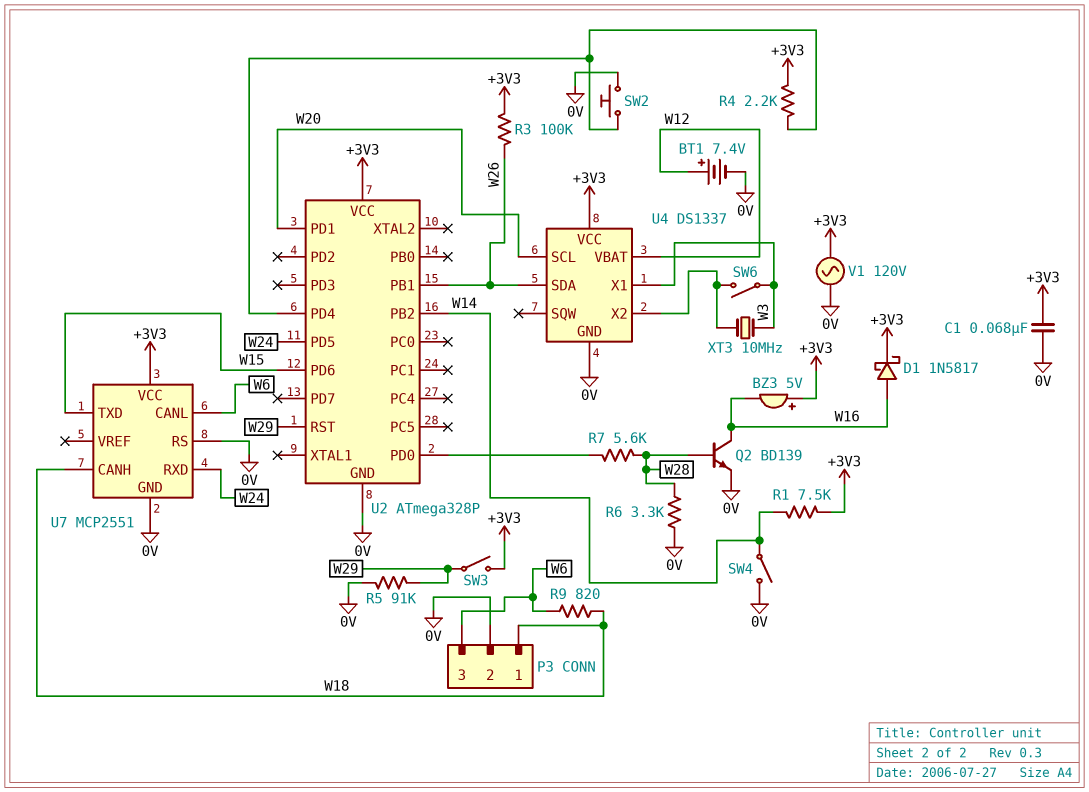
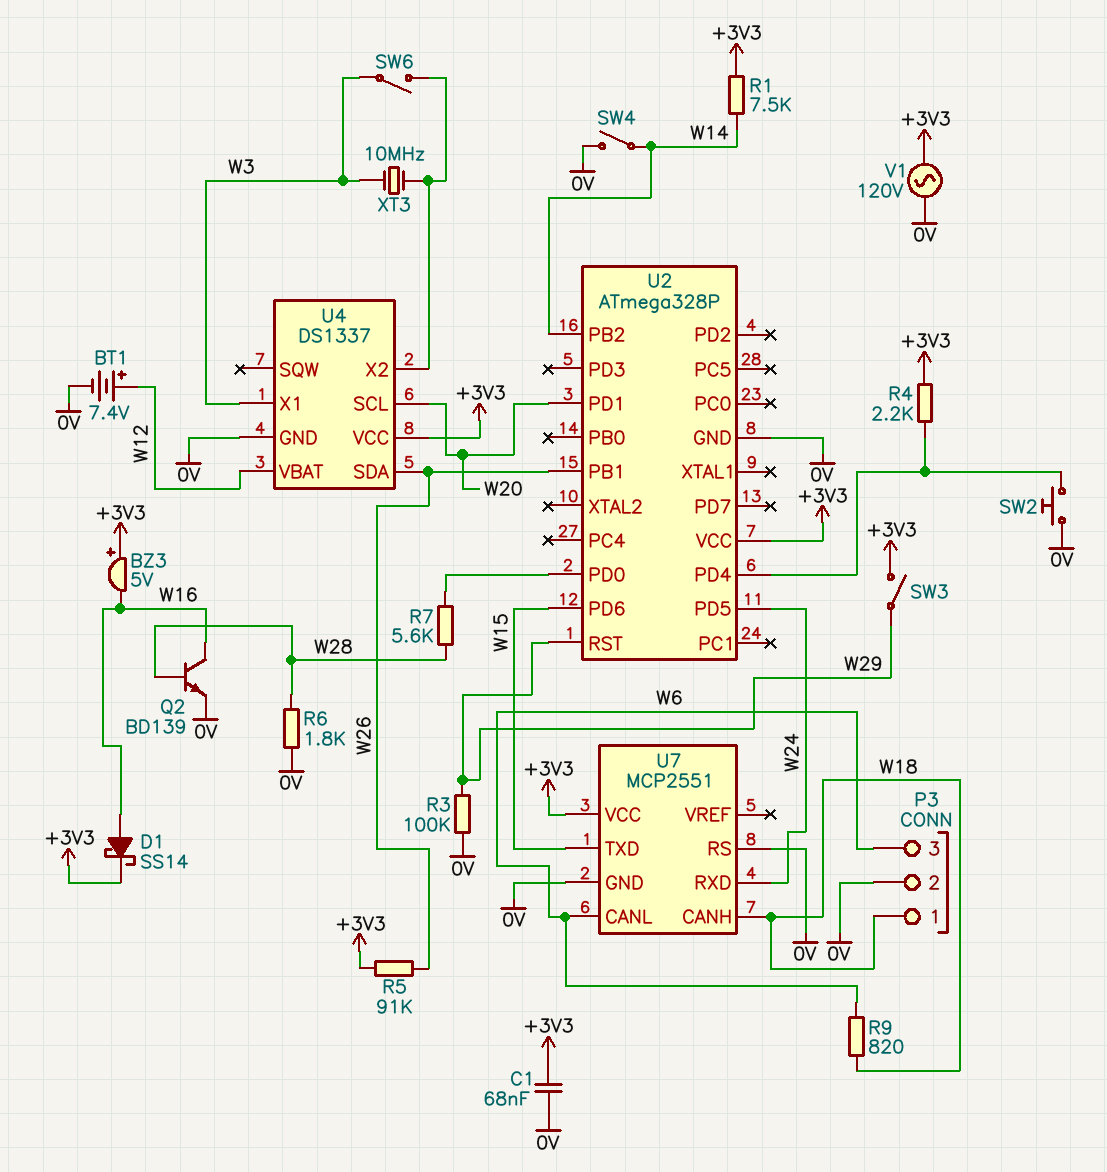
D1: schottky 1N5817 (A W16, K +3V3) -> schottky SS14 (A W16, K +3V3)
R3: 100k (+3V3, W26) -> 100k (0V, W29)
R5: 91k (0V, W29) -> 91k (+3V3, W26)
R6: 3.3k (0V, W28) -> 1.8k (0V, W28)

